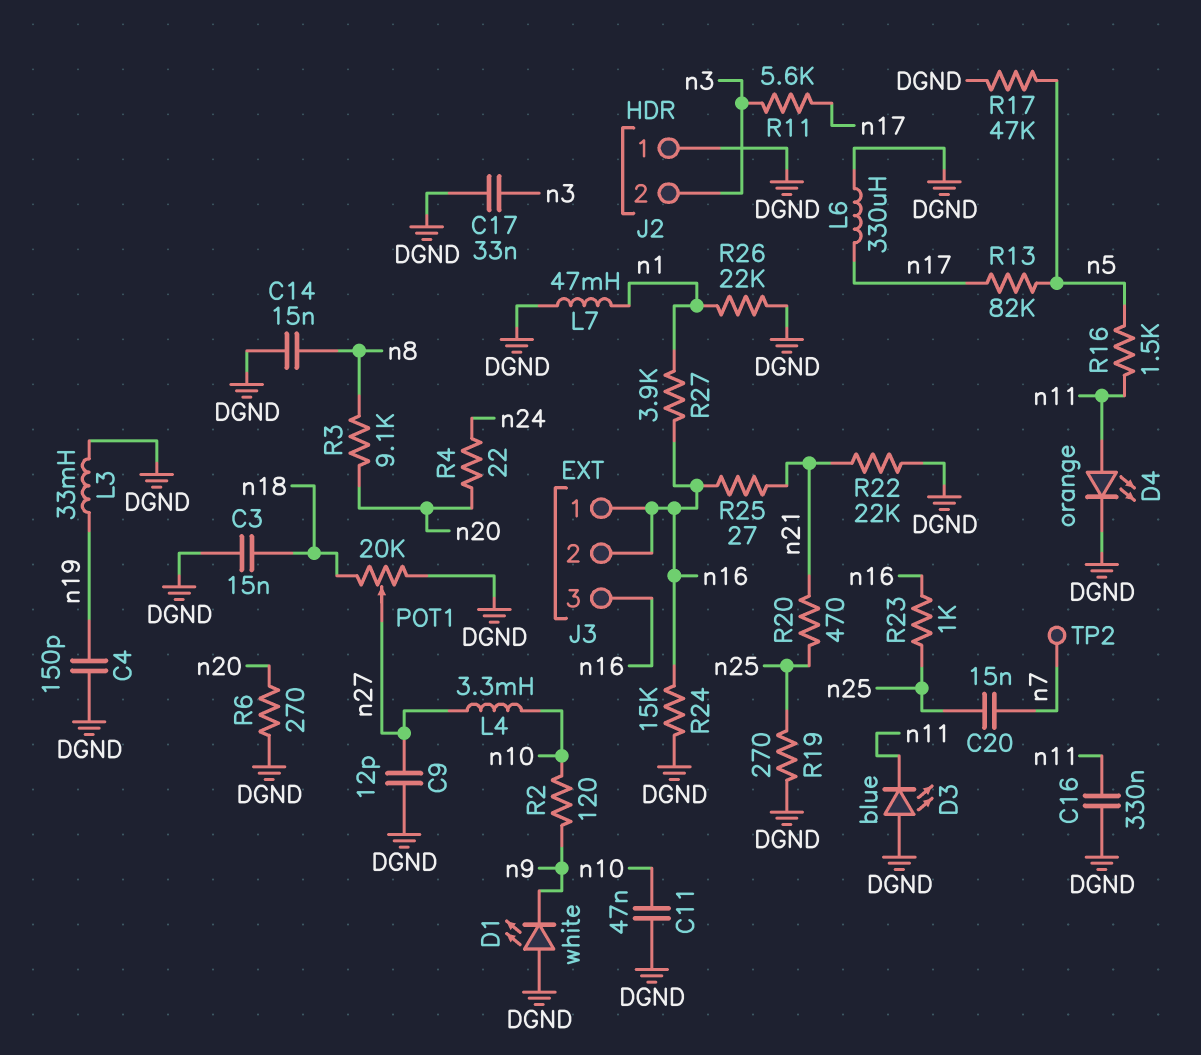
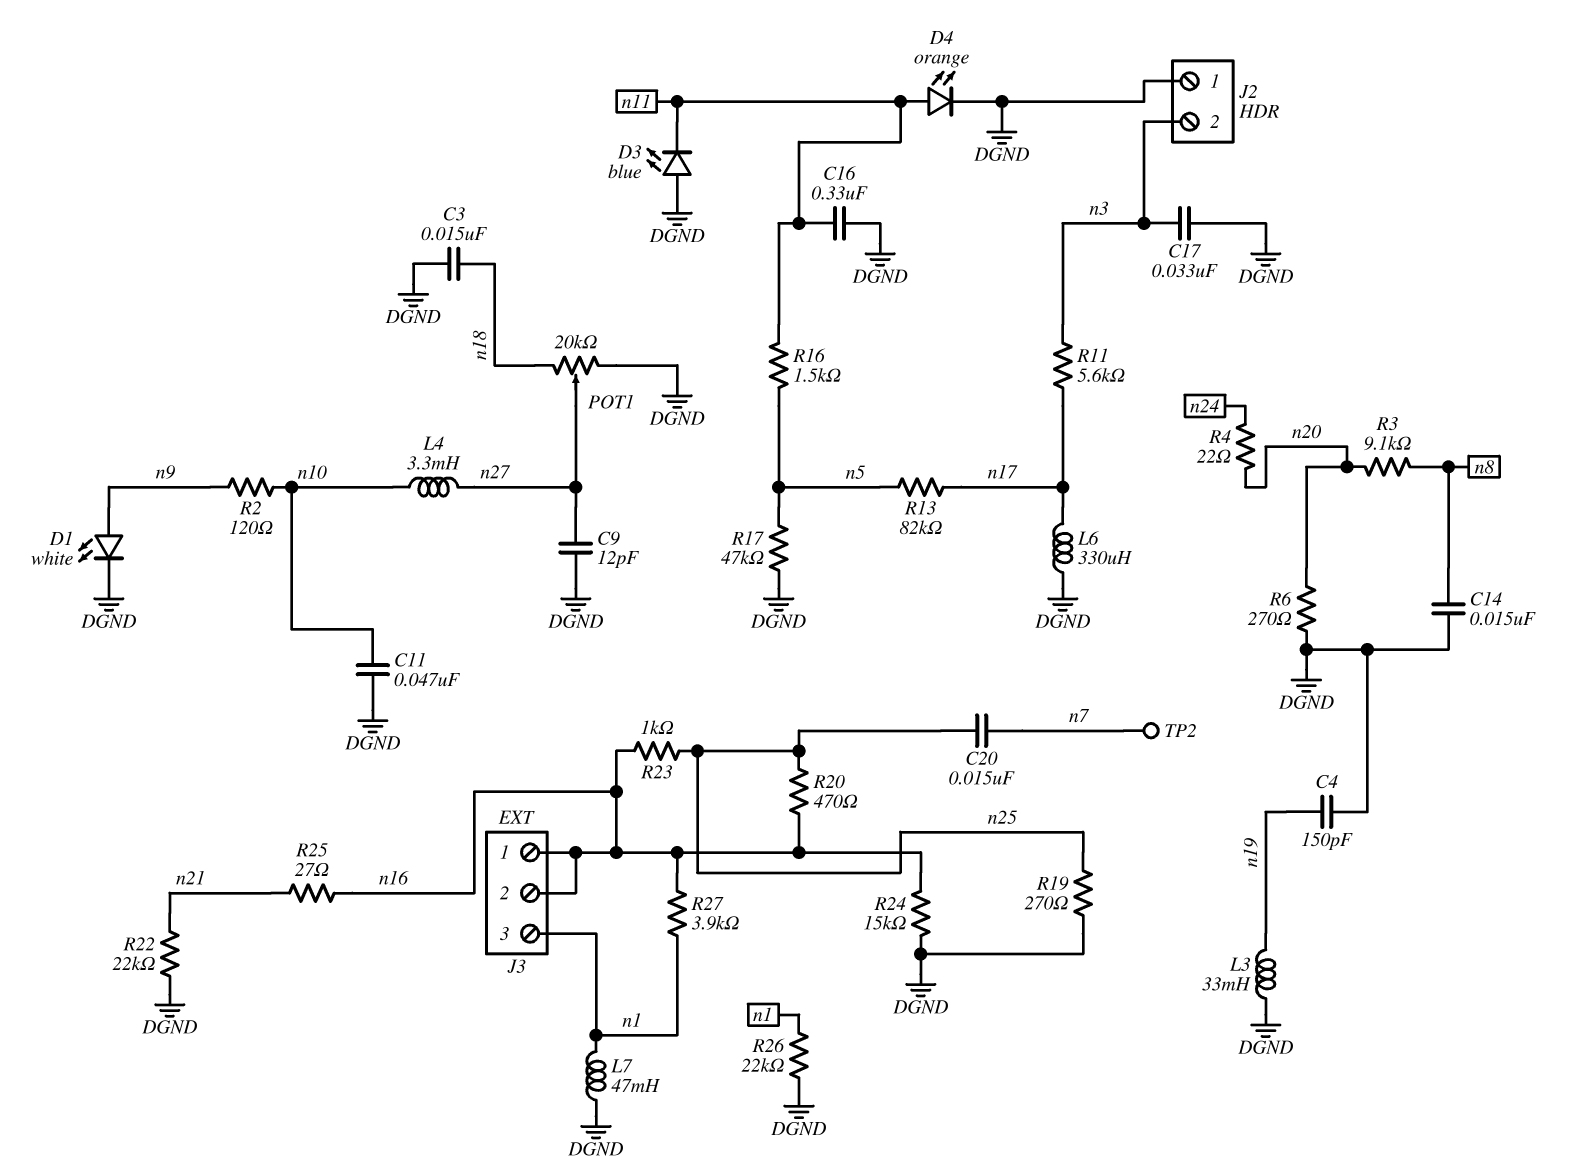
D1: LED white (A DGND, K n9) -> LED white (A n9, K DGND)
J3 pin 3: n16 -> n1
R20: 470 (n21, n25) -> 470 (n16, n25)

